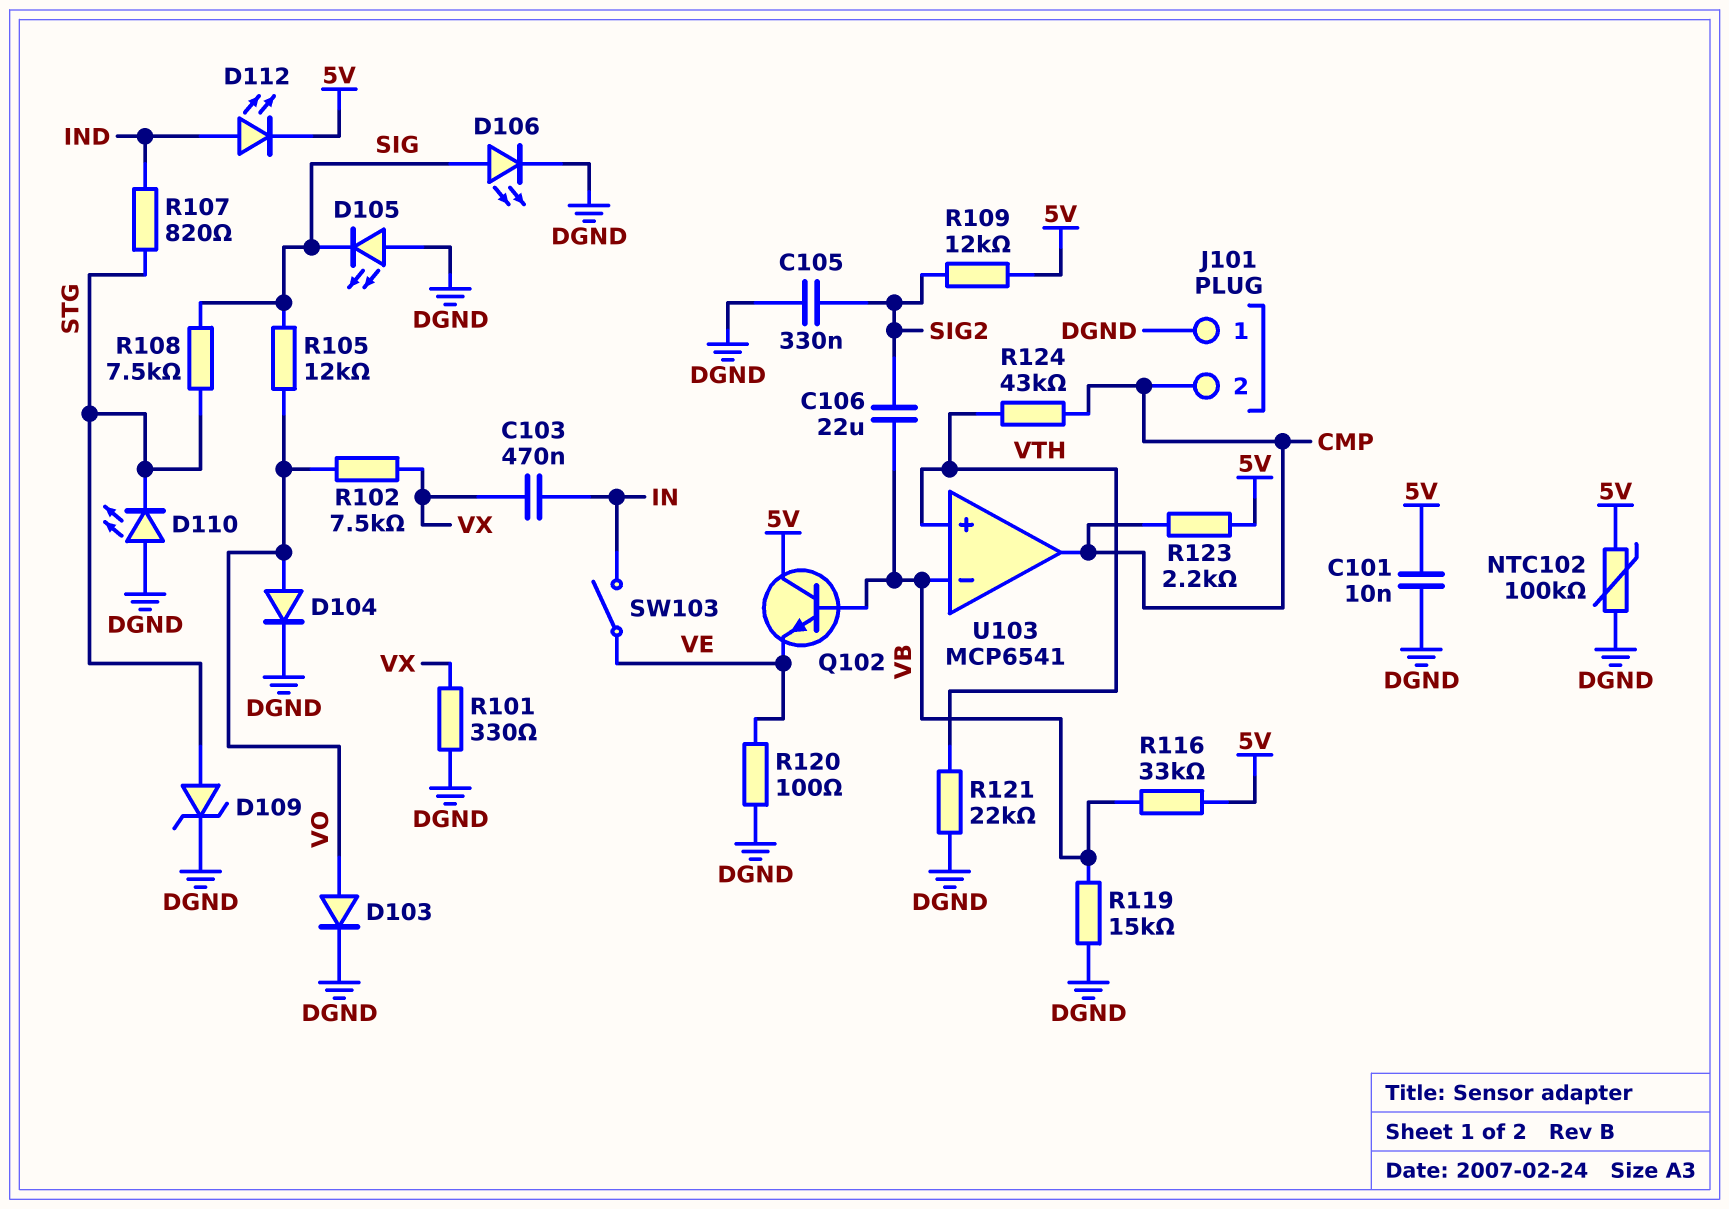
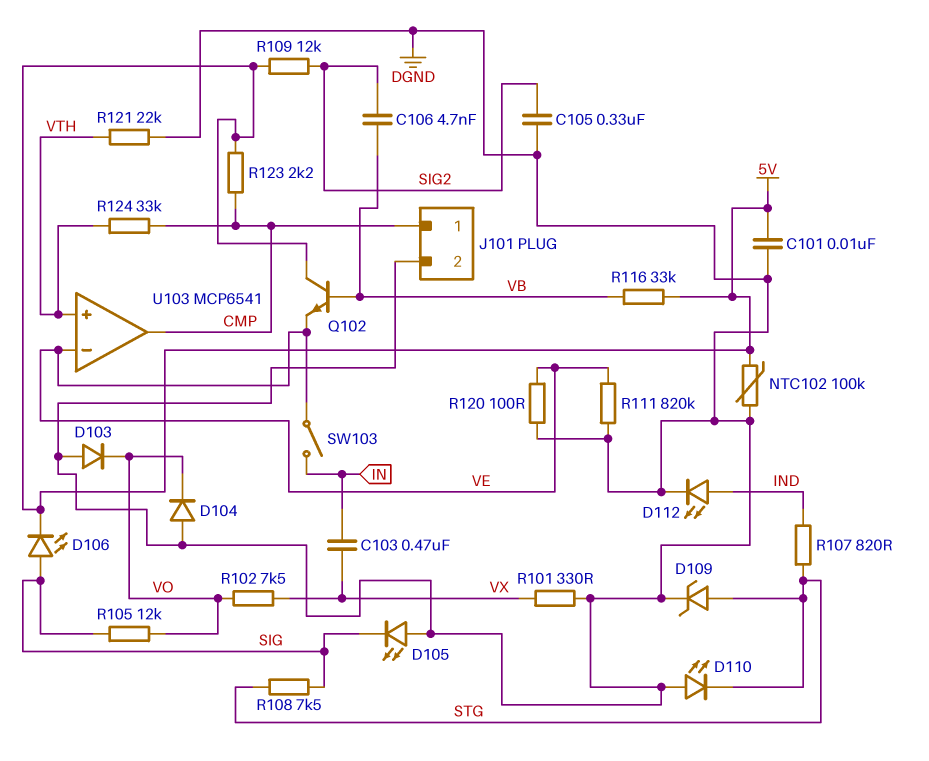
C106: 22uF (SIG2, VB) -> 4.7nF (SIG2, VB)
D103: diode (A VO, K DGND) -> diode (A DGND, K VO)
D104: diode (A VO, K DGND) -> diode (A DGND, K VO)
D106: LED (A SIG, K DGND) -> LED (A SIG, K 5V)
D112: LED (A IND, K 5V) -> LED (A IND, K DGND)
J101 pin 1: DGND -> CMP
J101 pin 2: CMP -> DGND
R111: none -> 820k (DGND, VE)
R119: 15k (DGND, VB) -> none
R124: 43k (CMP, VTH) -> 33k (CMP, VTH)
U103 pin in-: VB -> VE

